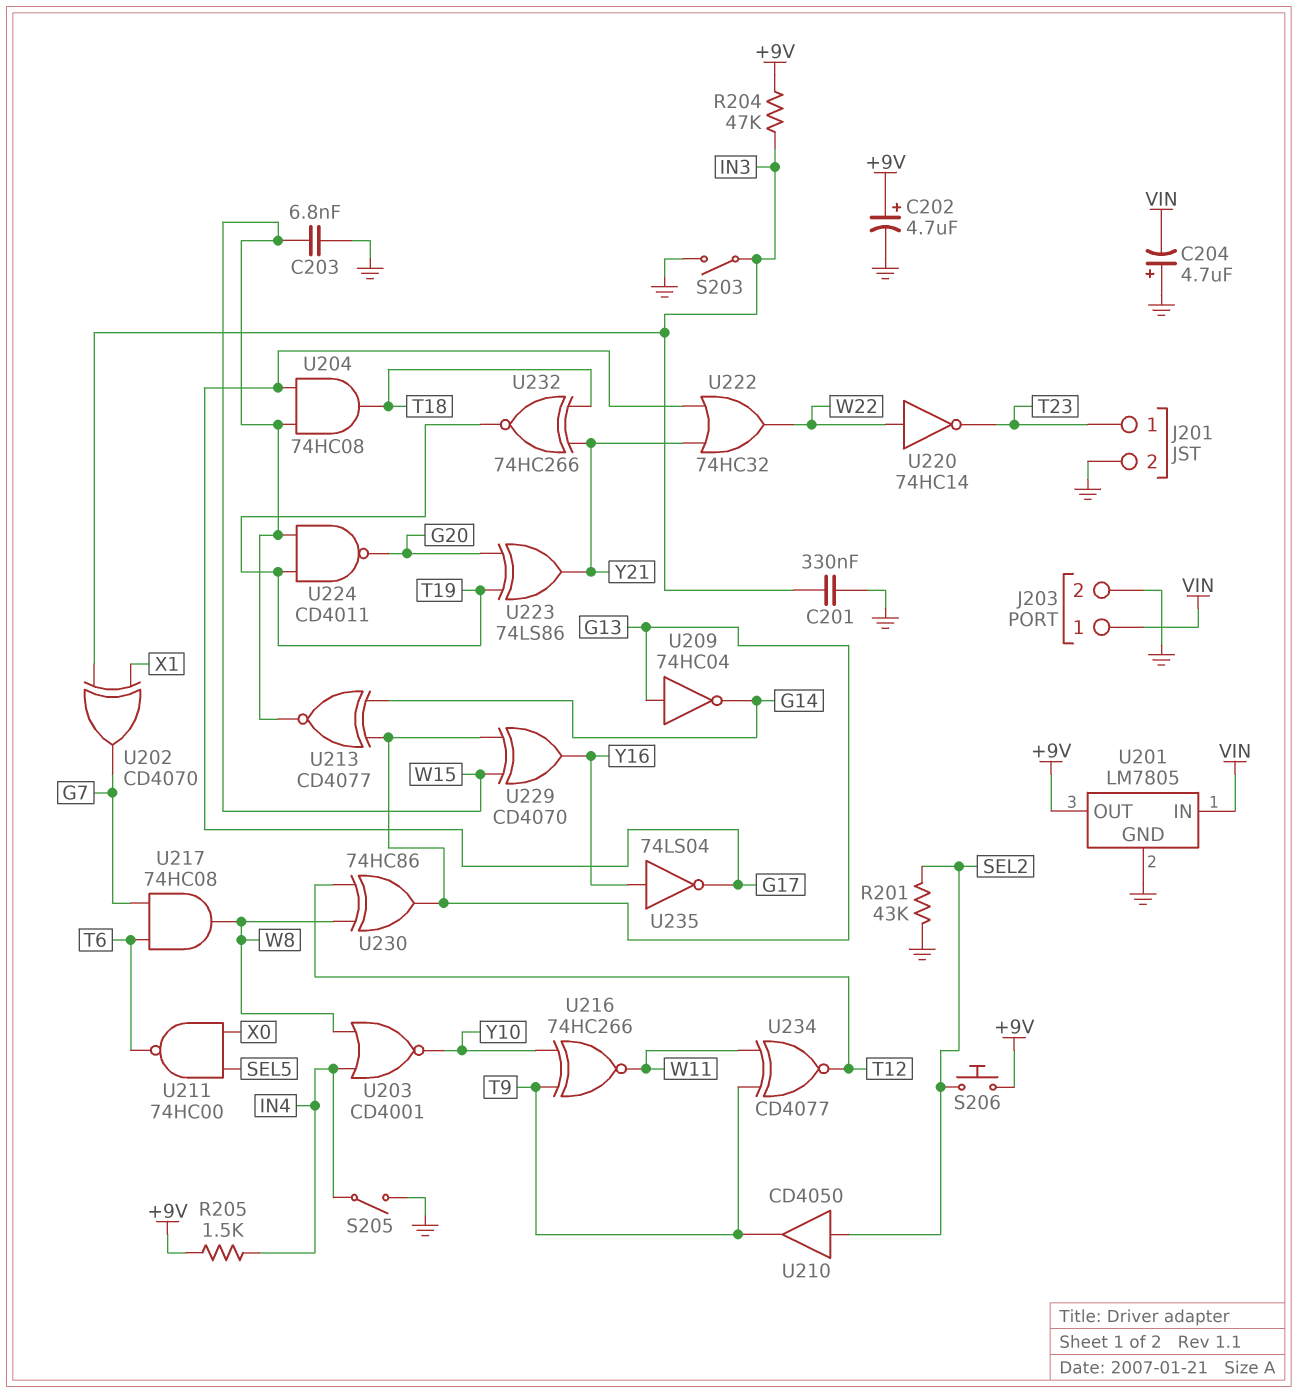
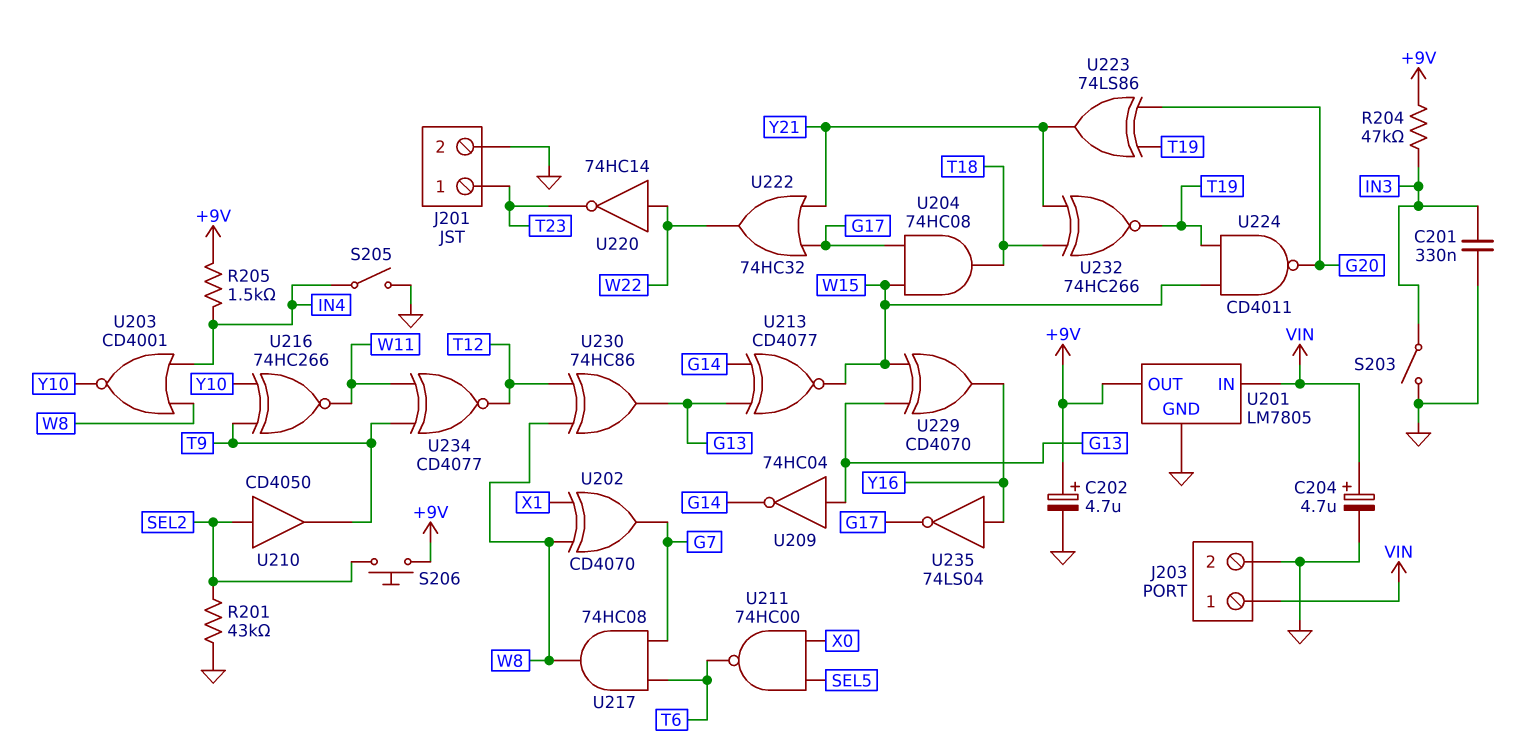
C203: 6.8nF (GND, W15) -> none
C204: 4.7uF (plus GND, minus VIN) -> 4.7uF (plus VIN, minus GND)
U202: XOR CD4070 (in IN3, in X1, out G7) -> XOR CD4070 (in W8, in X1, out G7)

